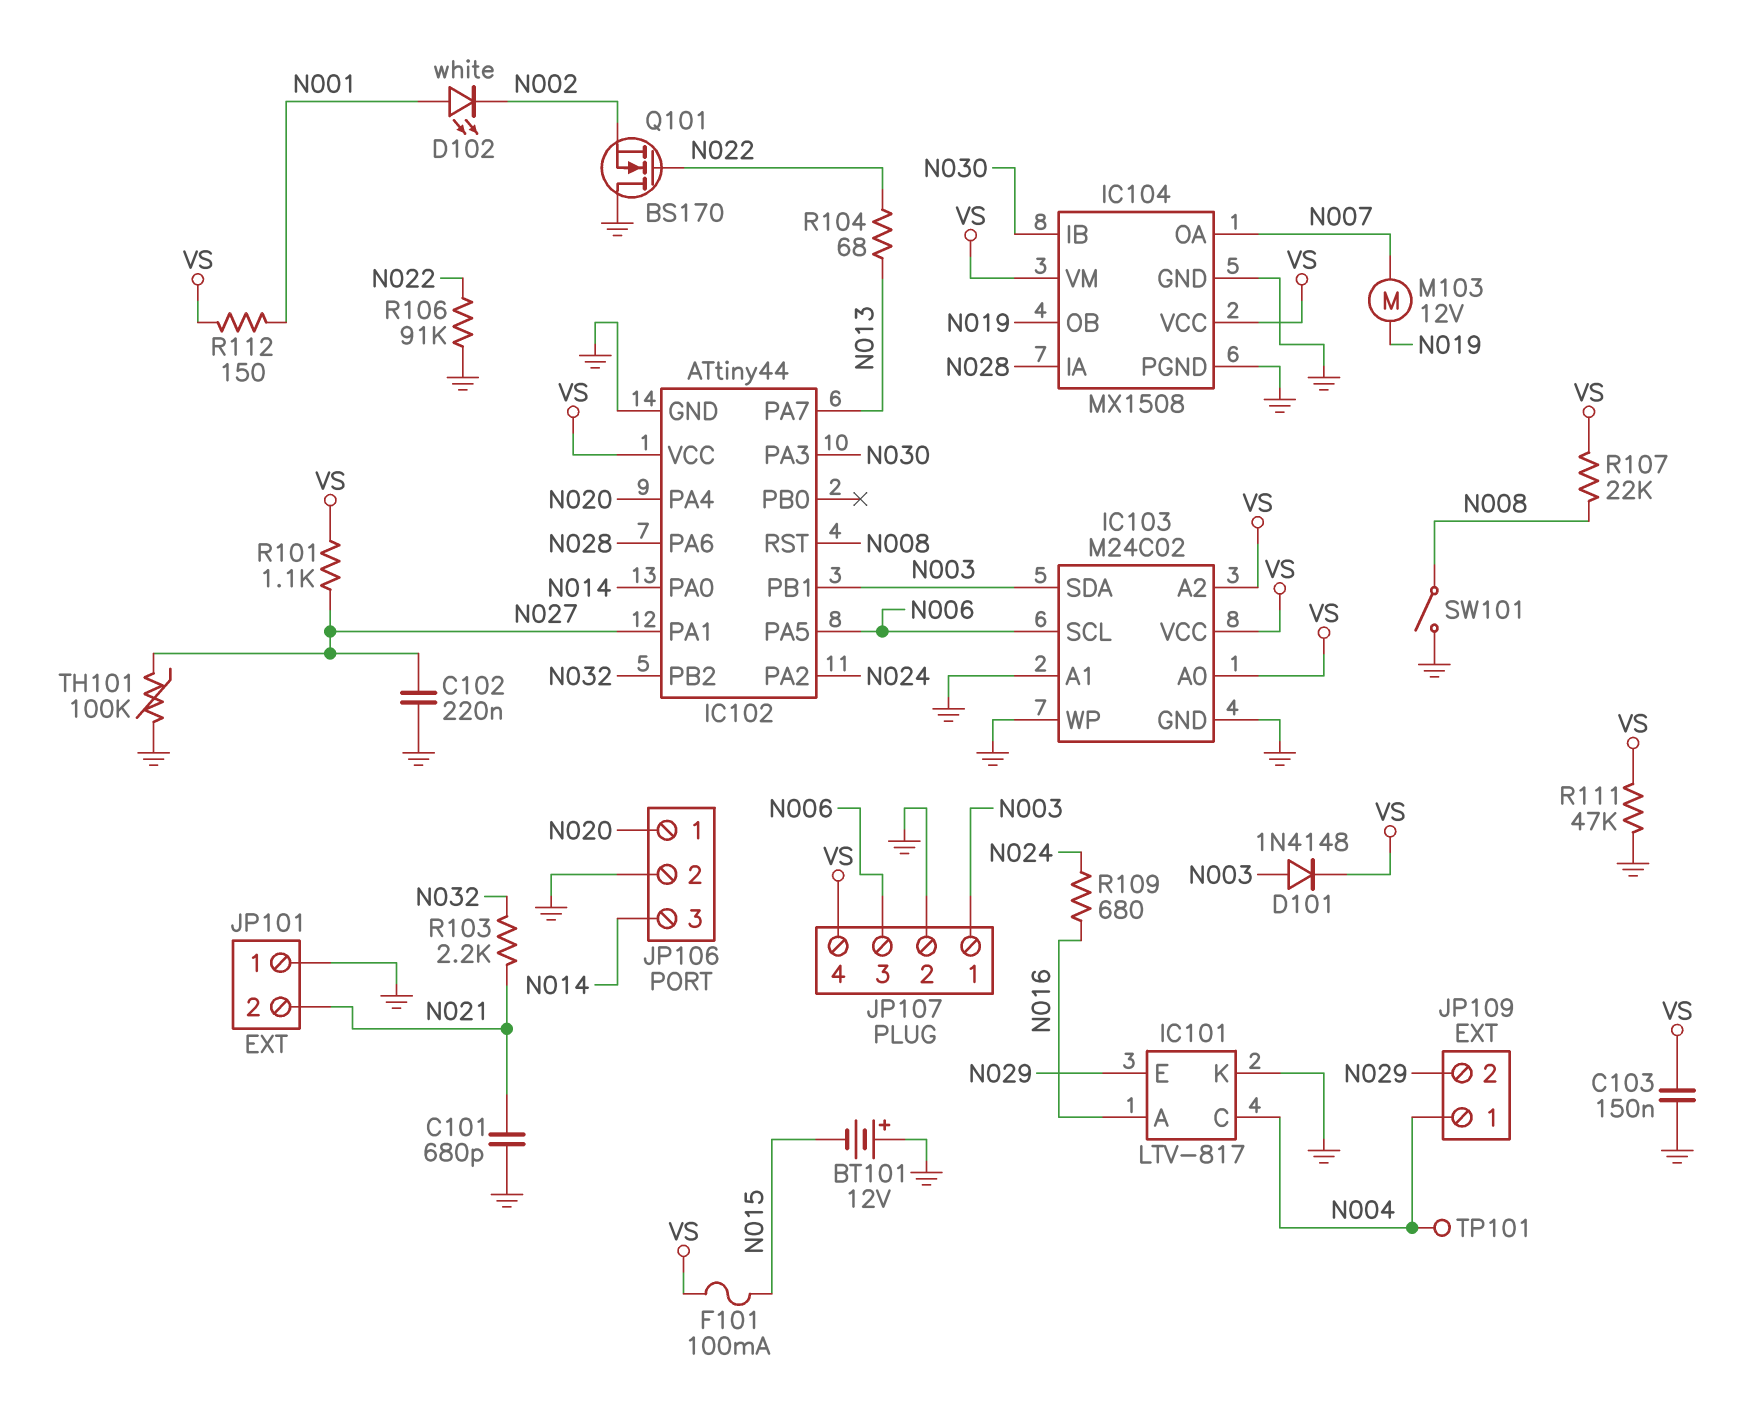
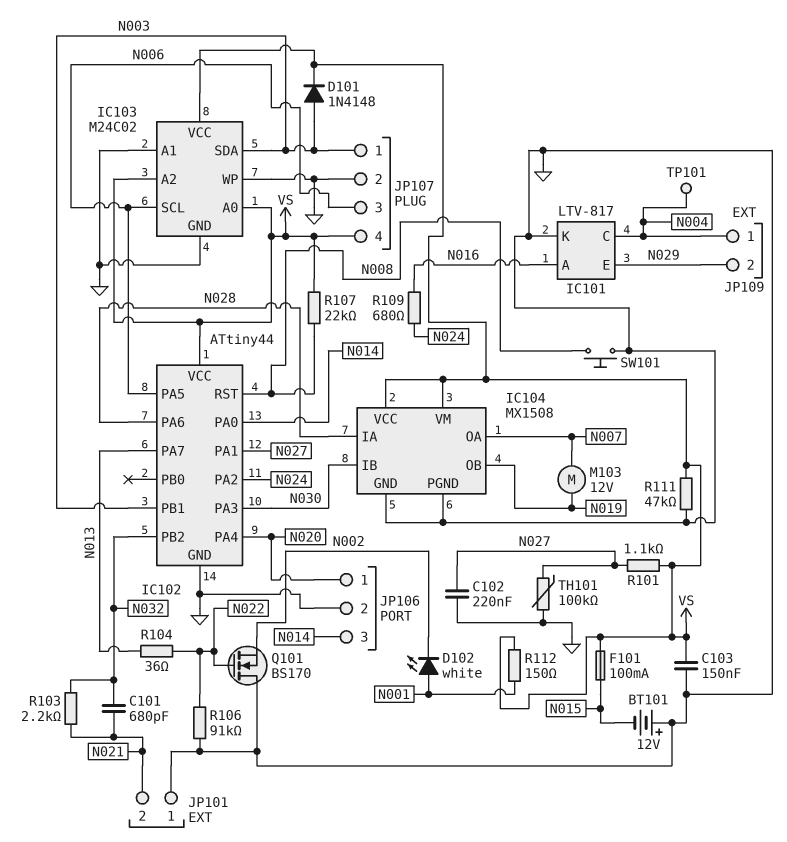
C101: 680pF (GND, N021) -> 680pF (N021, N032)
R104: 68 (N013, N022) -> 36 (N013, N022)
SW101: switch (GND, N008) -> button (GND, N008)

